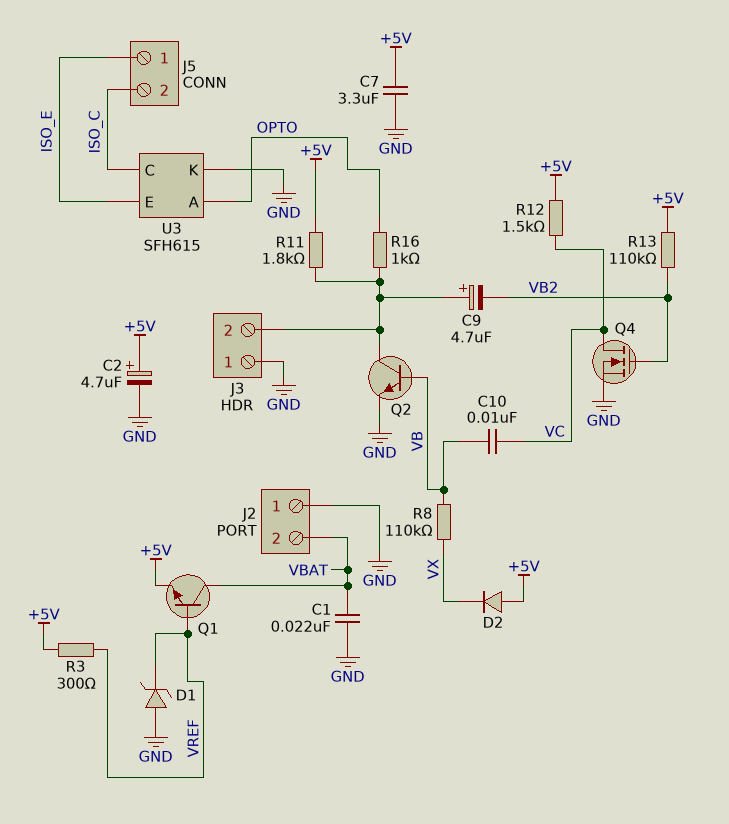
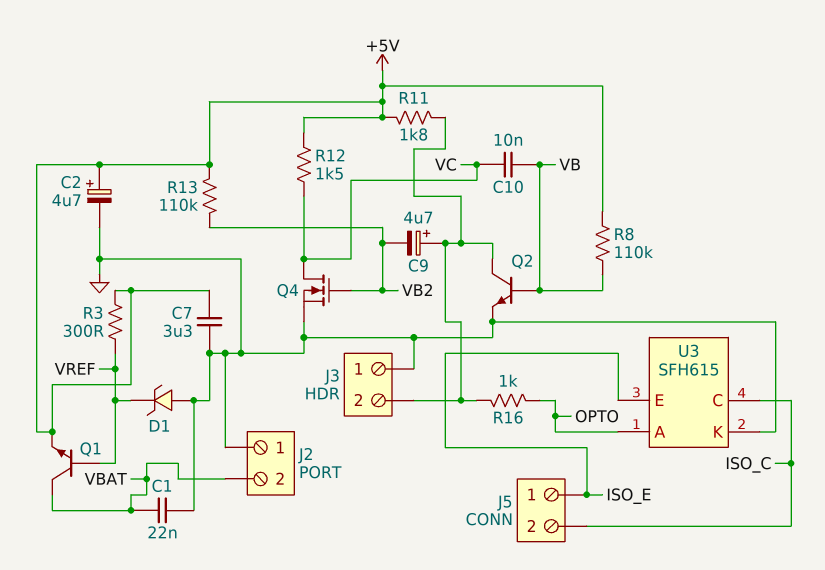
D2: diode (A +5V, K VX) -> none
R8: 110k (VB, VX) -> 110k (+5V, VB)

